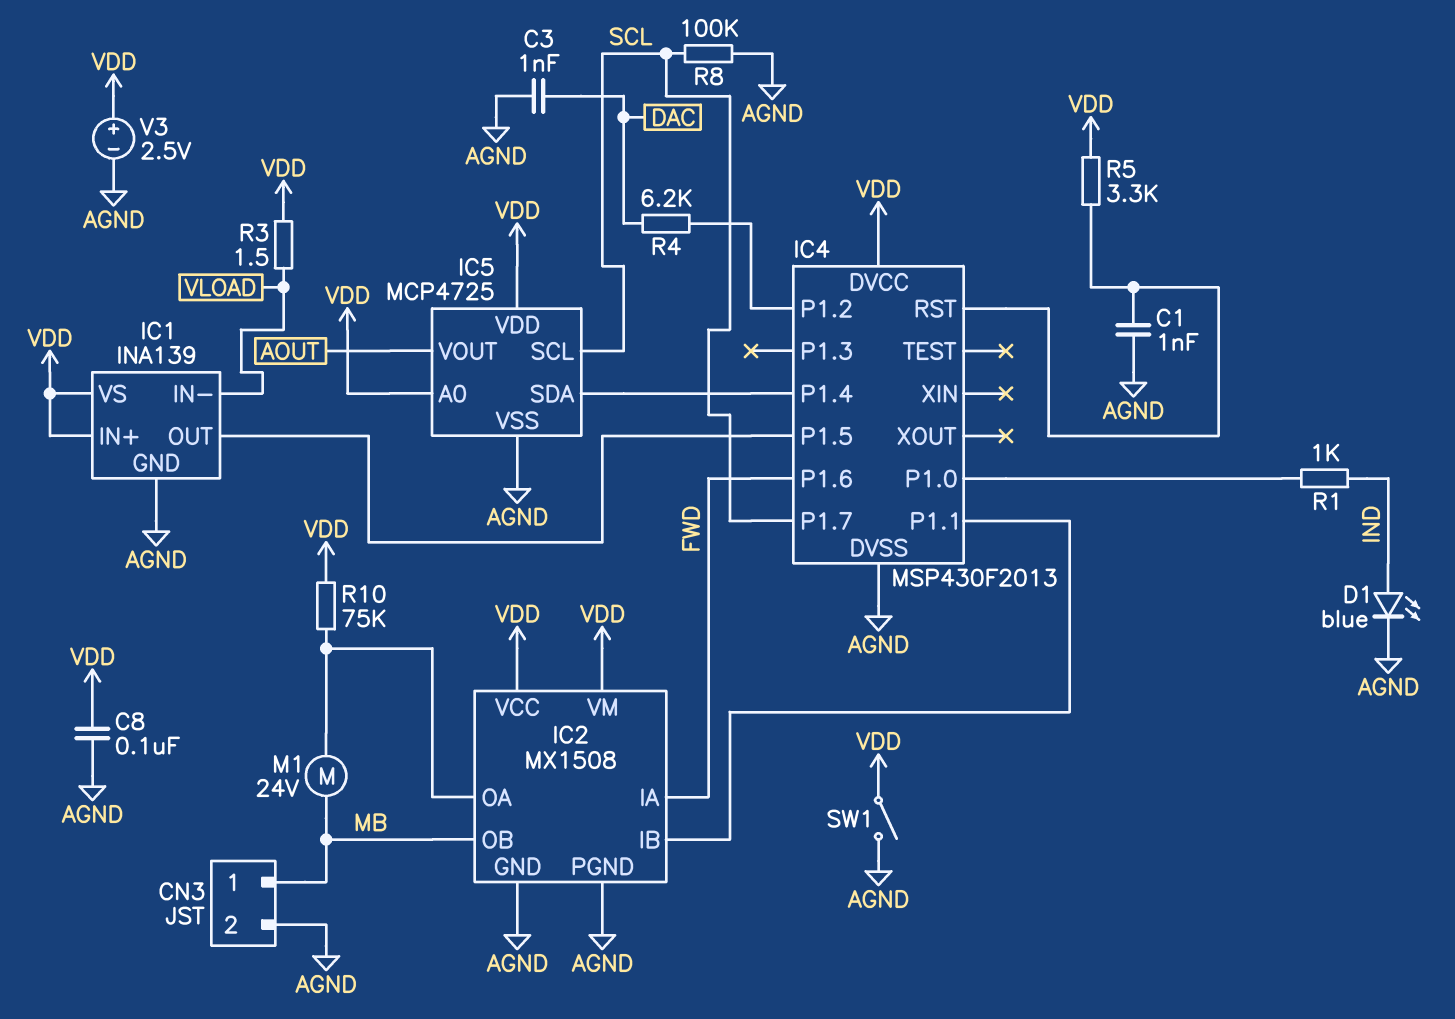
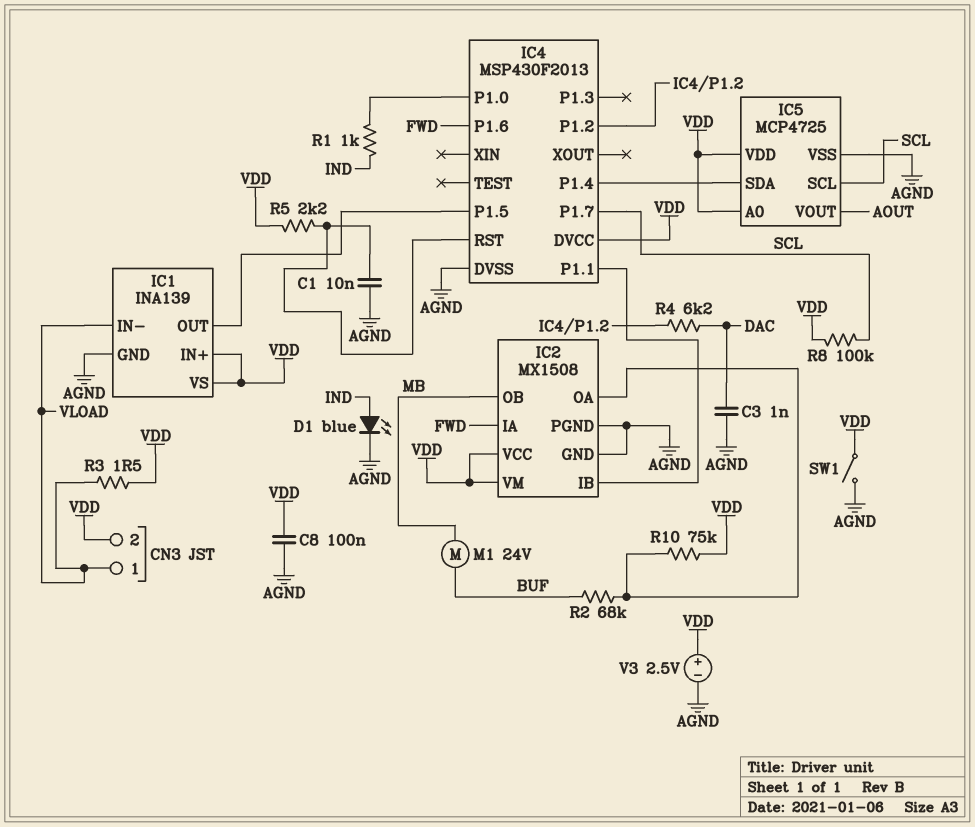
C1: 1nF (AGND, IC4/RST) -> 10nF (AGND, IC4/RST)
CN3 pin 1: MB -> VLOAD
CN3 pin 2: AGND -> VDD
M1: motor 24V (IC2/OA, MB) -> motor 24V (BUF, MB)
R2: none -> 68k (BUF, IC2/OA)
R5: 3.3k (IC4/RST, VDD) -> 2.2k (IC4/RST, VDD)
R8: 100k (AGND, SCL) -> 100k (SCL, VDD)

